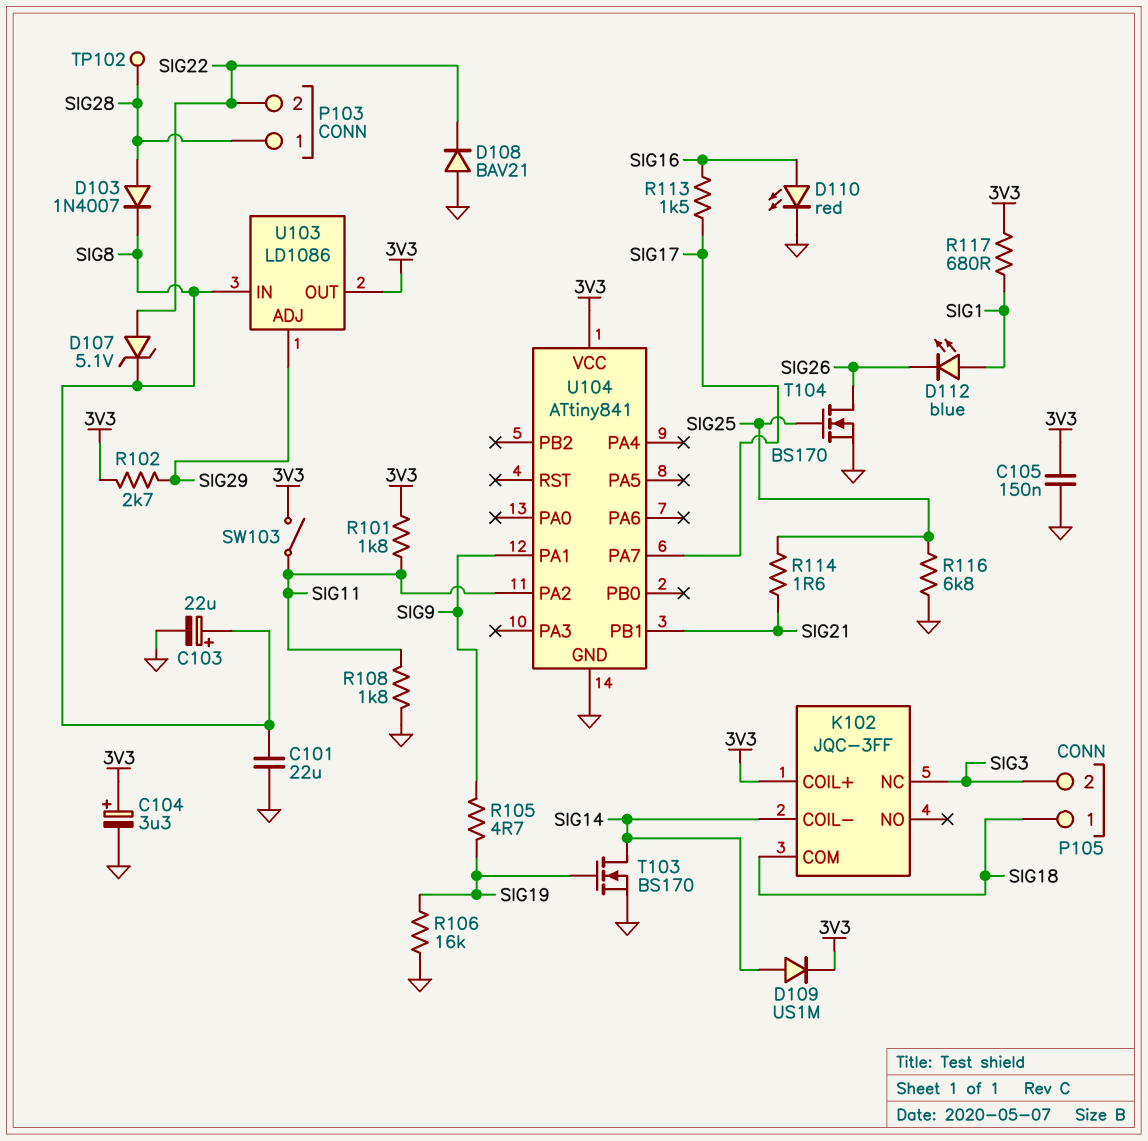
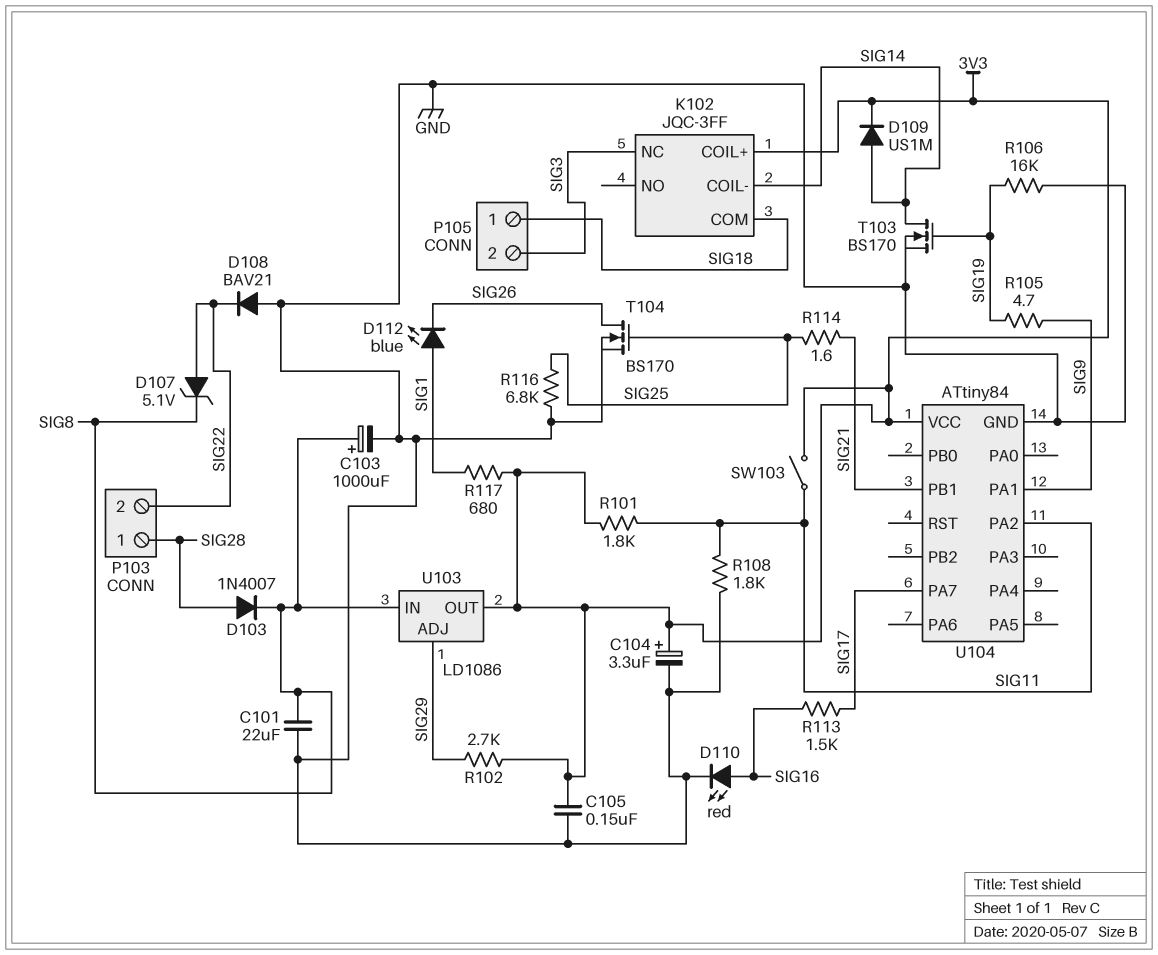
C103: 22uF (plus SIG8, minus GND) -> 1000uF (plus SIG8, minus GND)
TP102: test point (SIG28) -> none
U104: ATtiny841 -> ATtiny84

